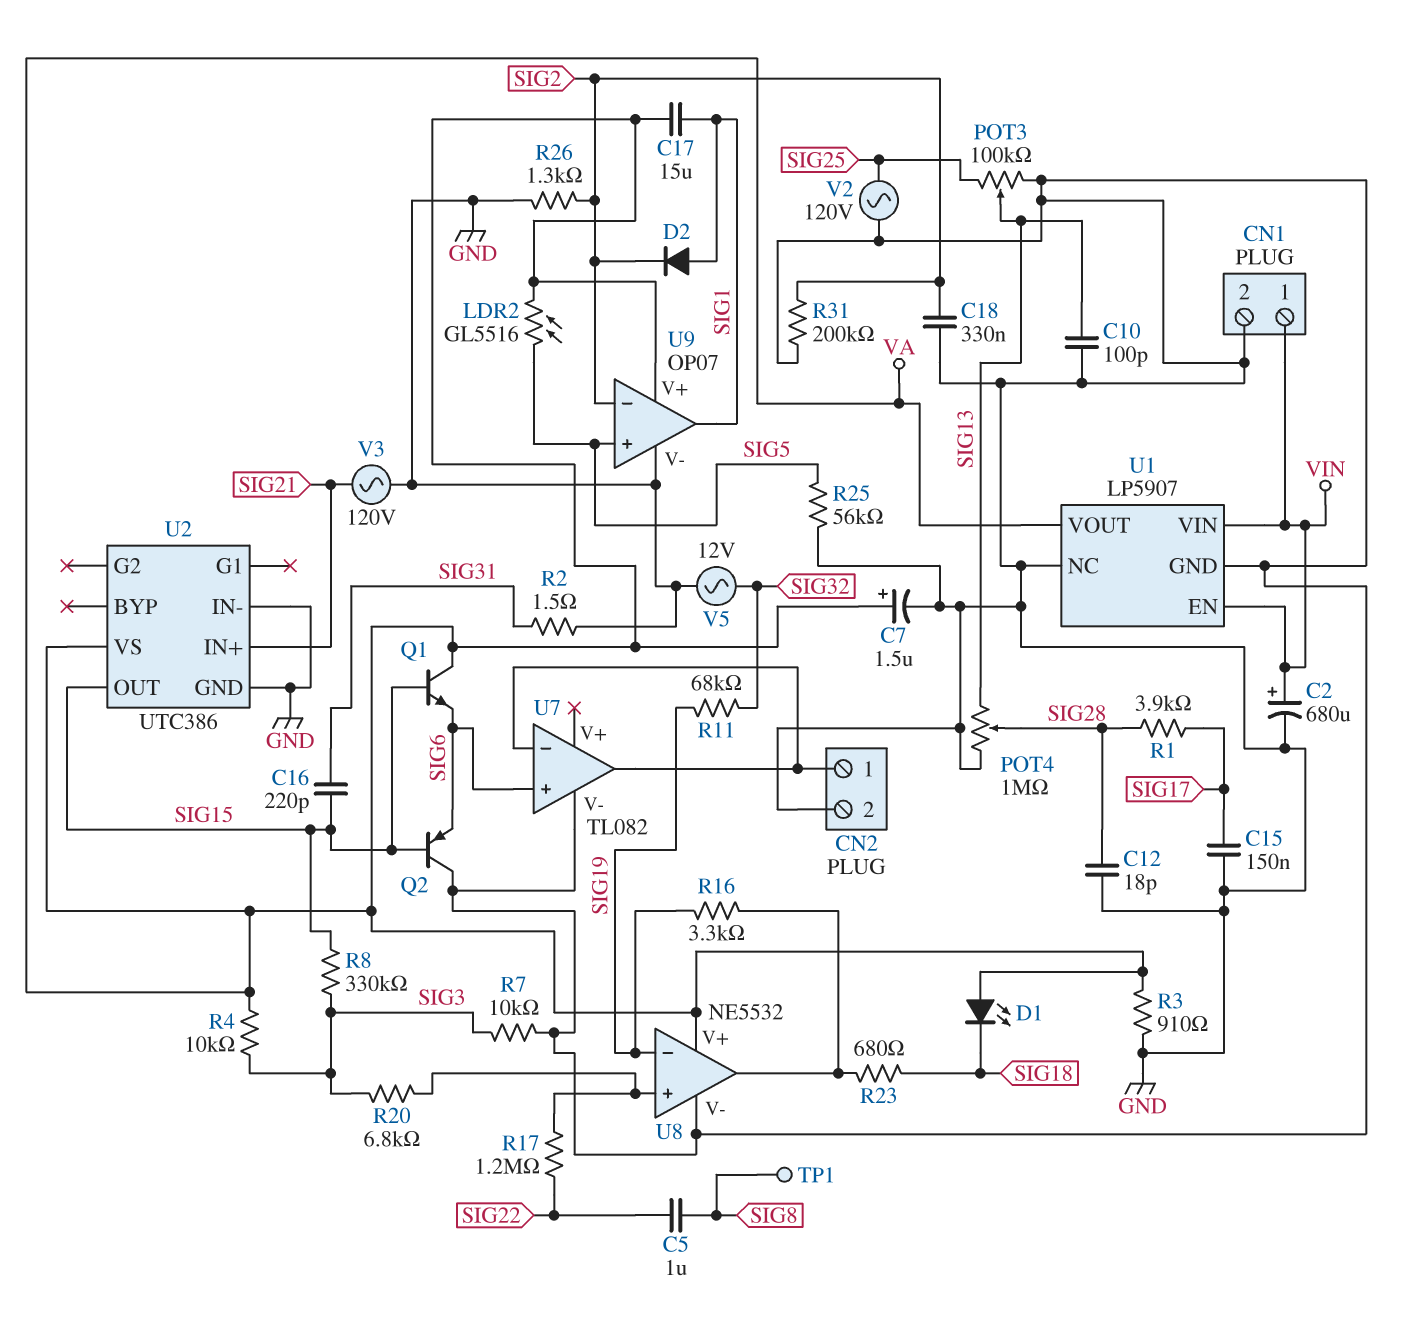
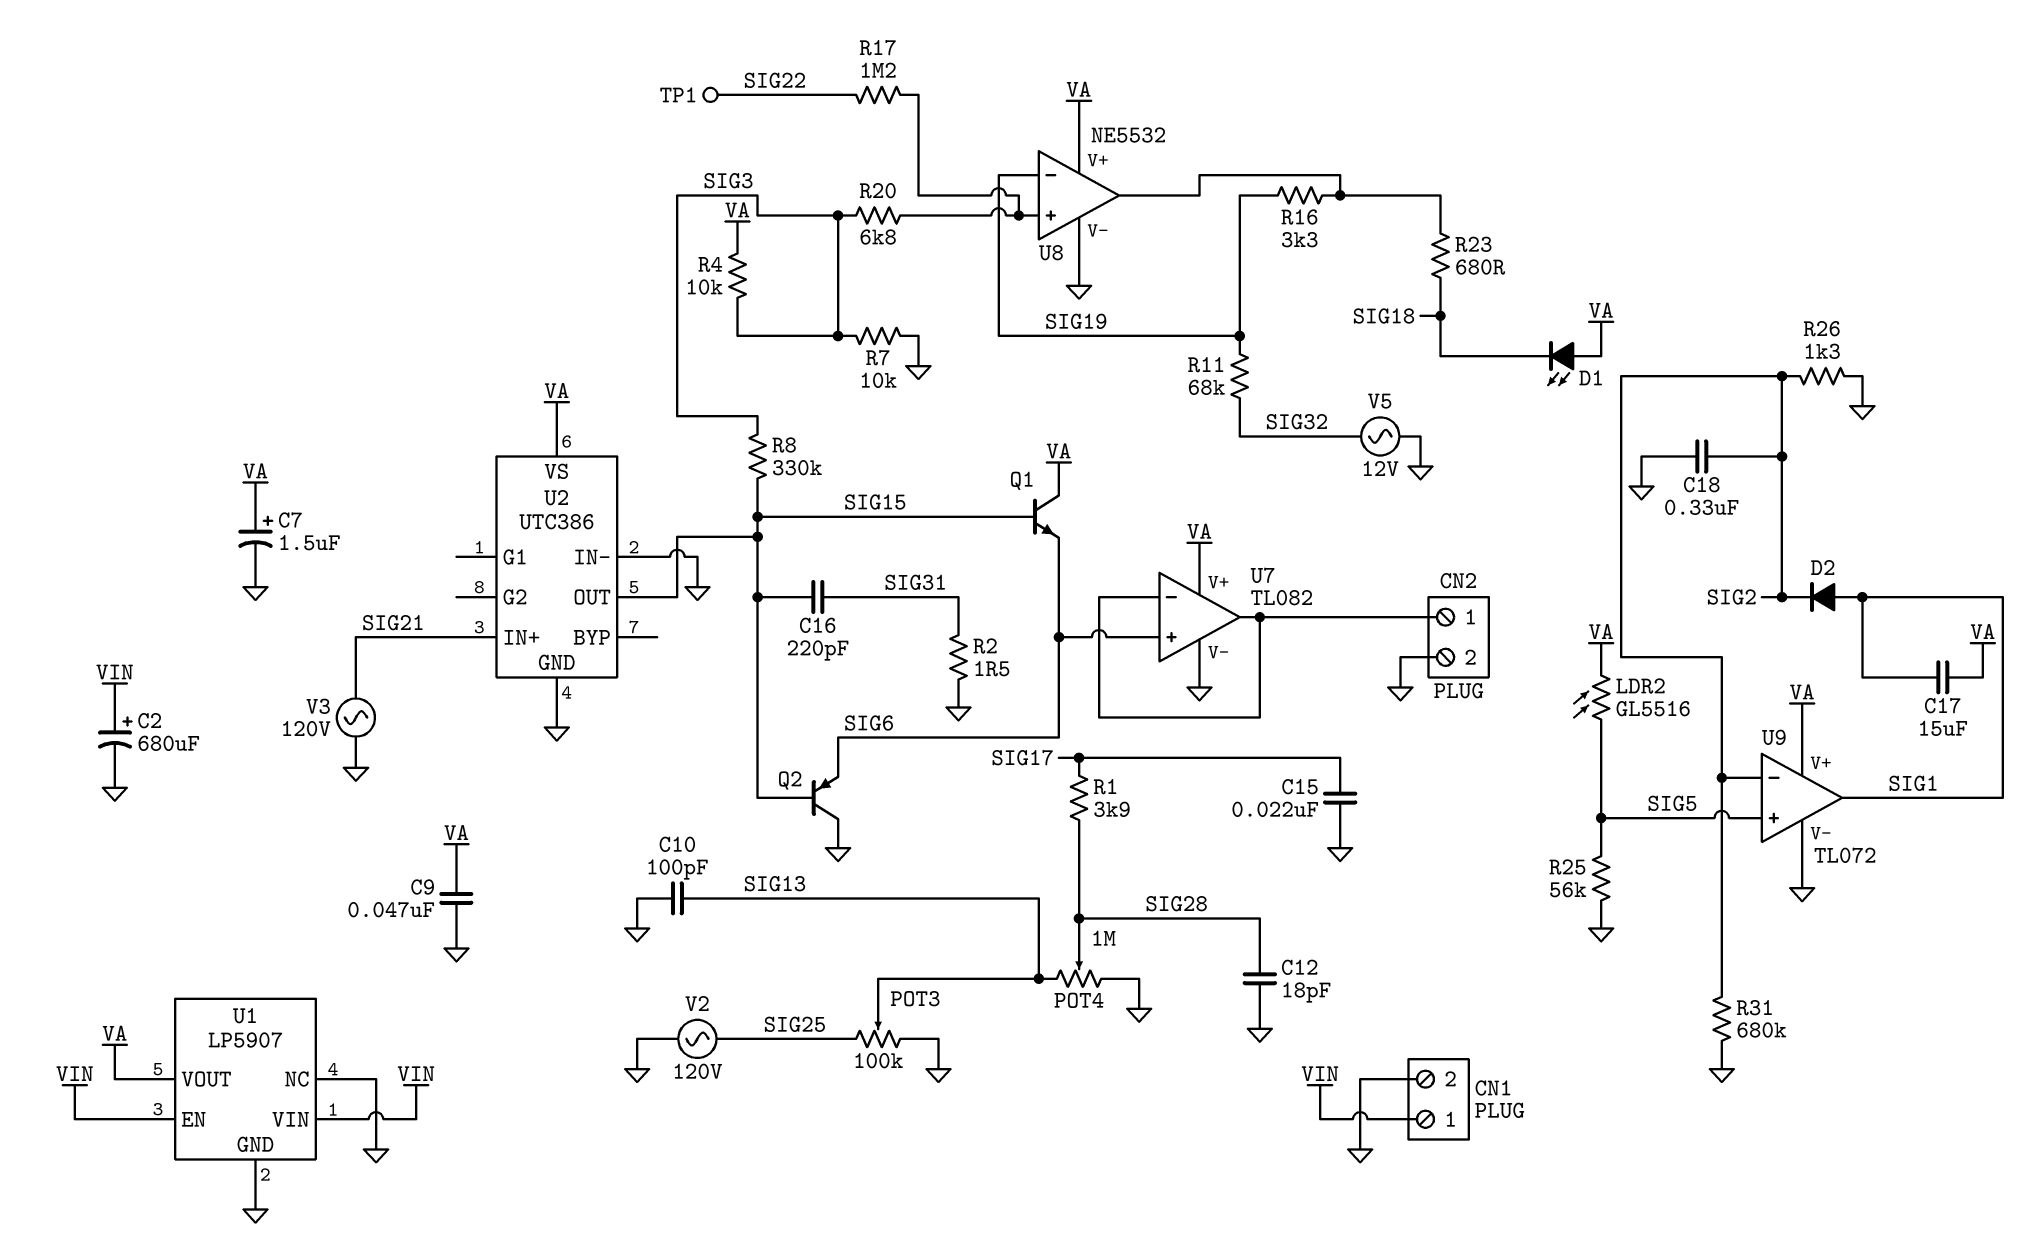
C5: 1uF (SIG8, SIG22) -> none
C9: none -> 47nF (GND, VA)
C15: 150nF (GND, SIG17) -> 22nF (GND, SIG17)
R3: 910 (GND, VA) -> none
R31: 200k (GND, SIG2) -> 680k (GND, SIG2)
TP1: test point (SIG8) -> test point (SIG22)
U7 pin V+: none -> VA
U9: OP07 -> TL072

